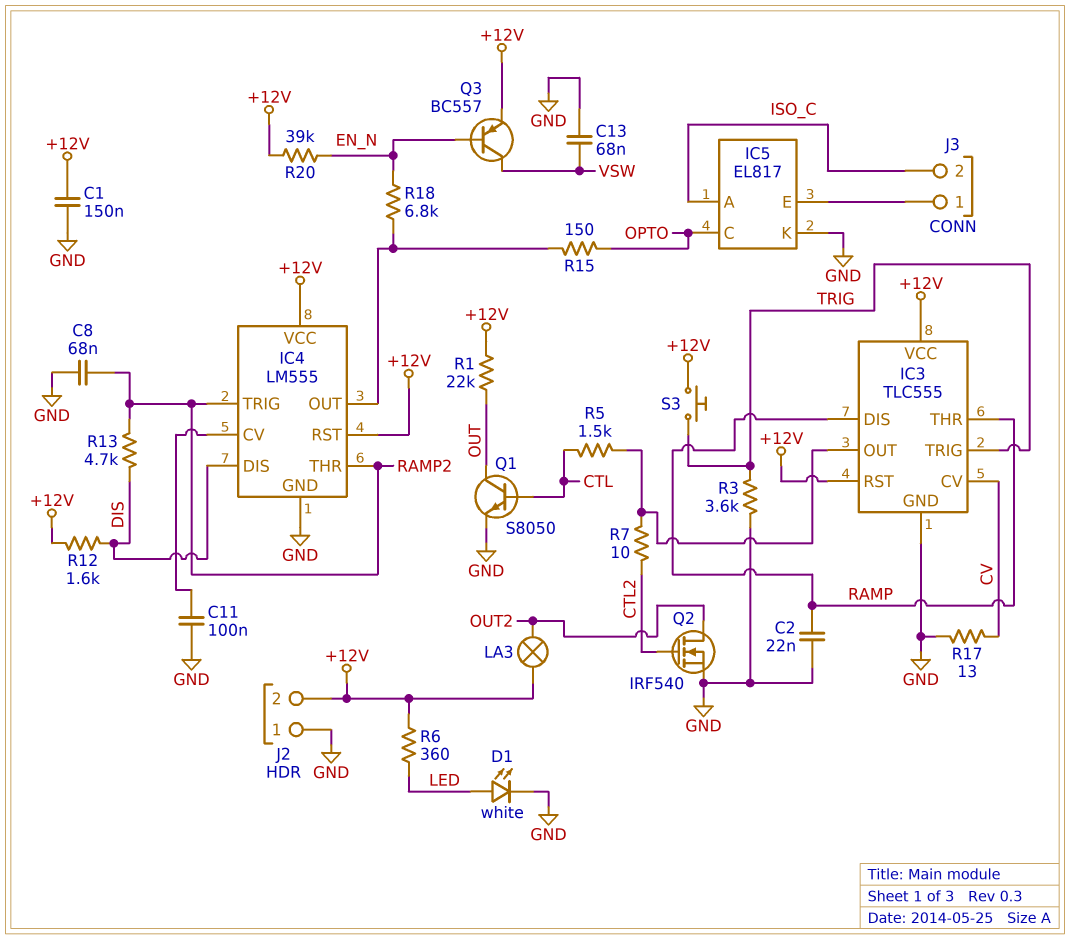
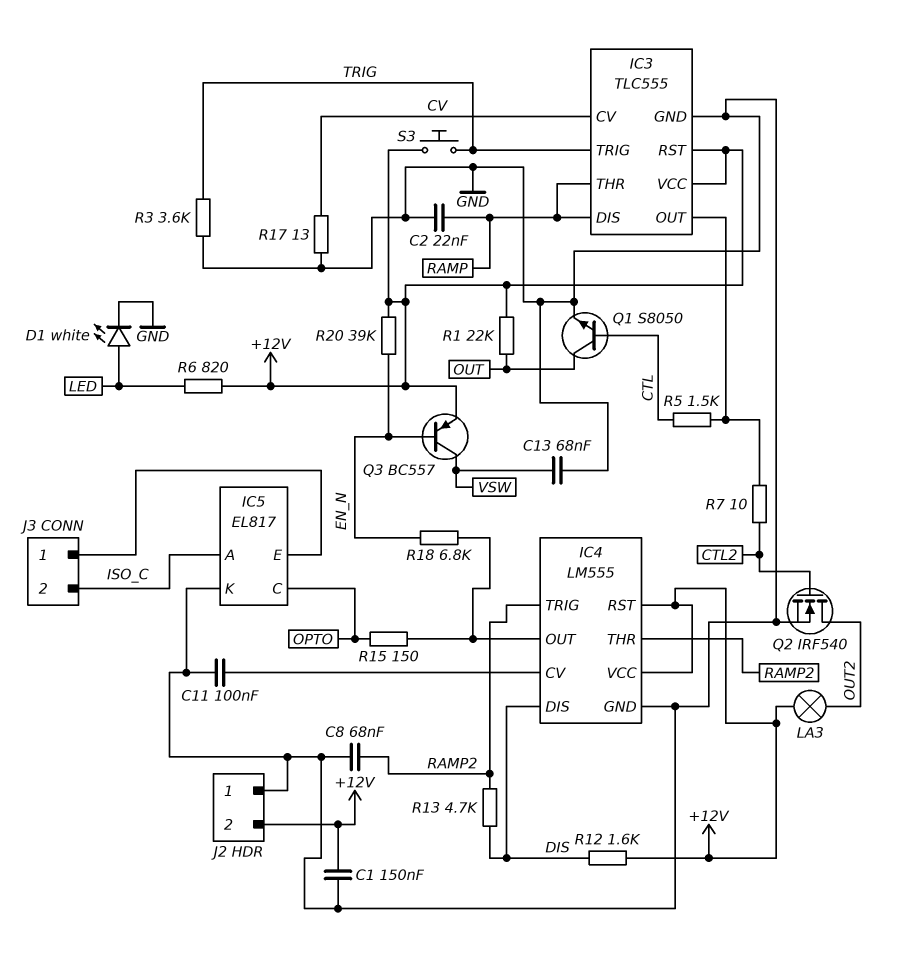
R6: 360 (+12V, LED) -> 820 (+12V, LED)

